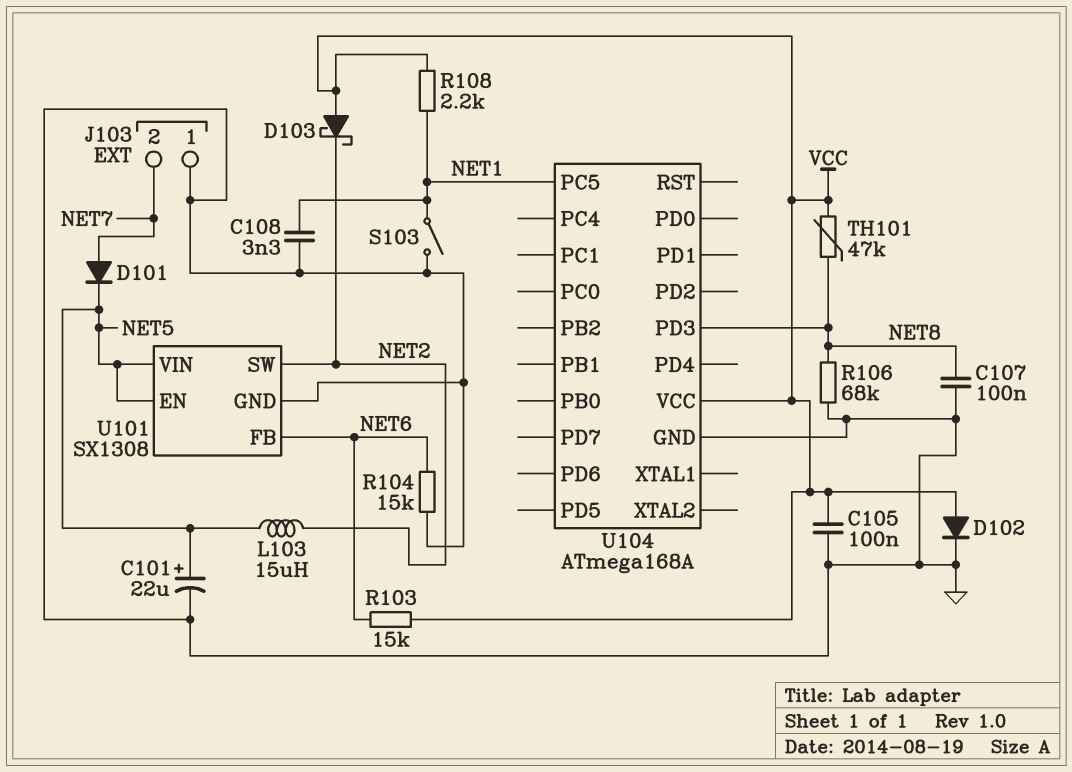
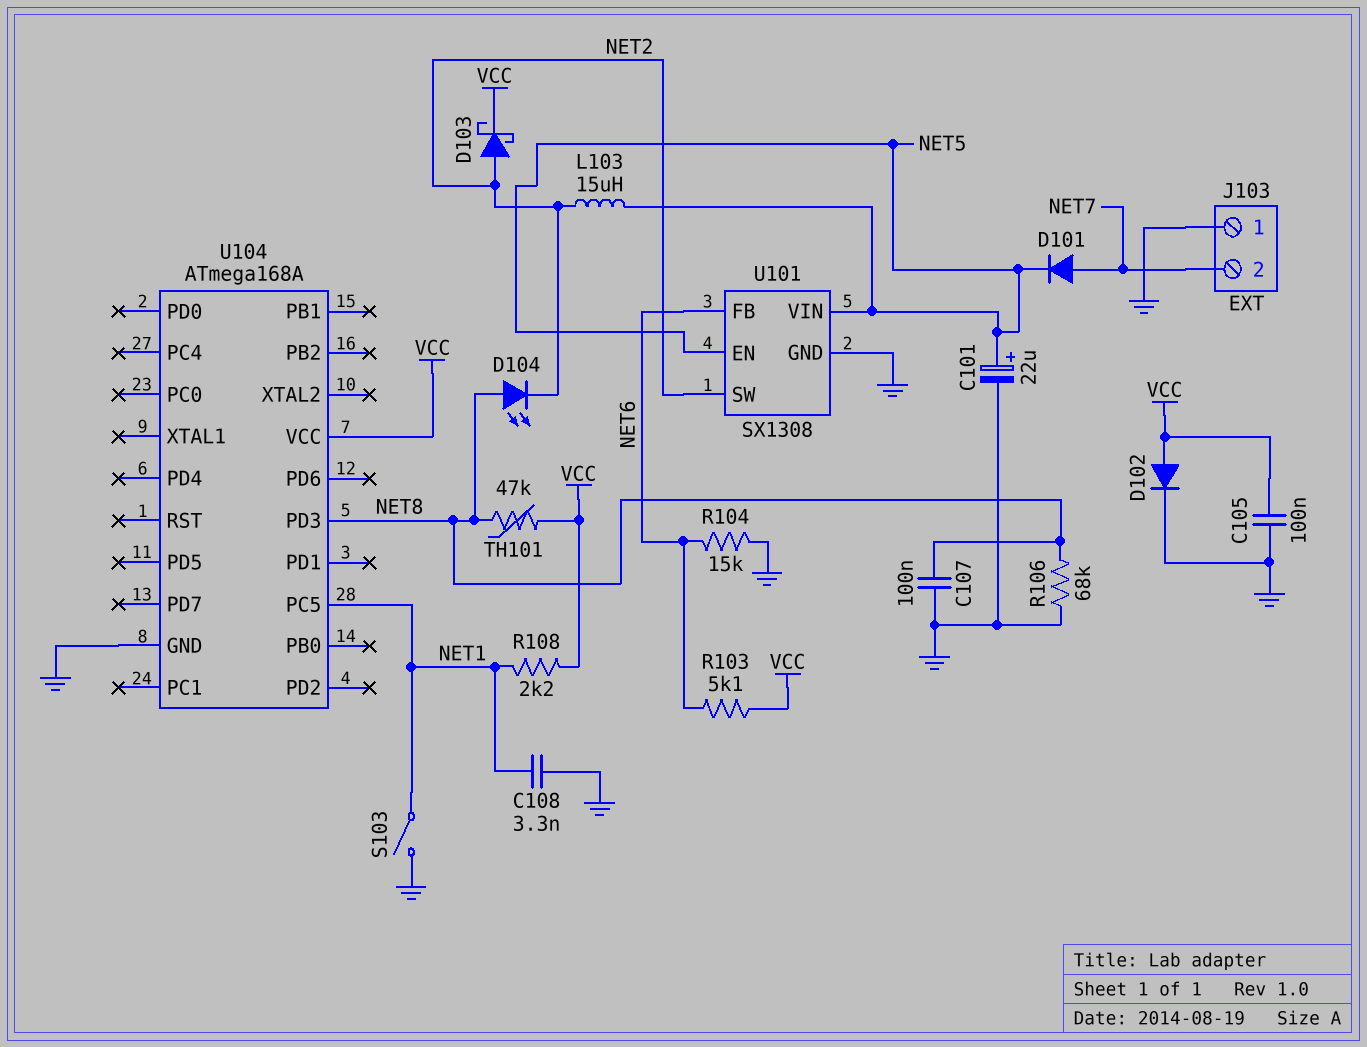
D103: schottky (A VCC, K NET2) -> schottky (A NET2, K VCC)
D104: none -> LED (A NET8, K NET2)
R103: 15k (NET6, VCC) -> 5.1k (NET6, VCC)

